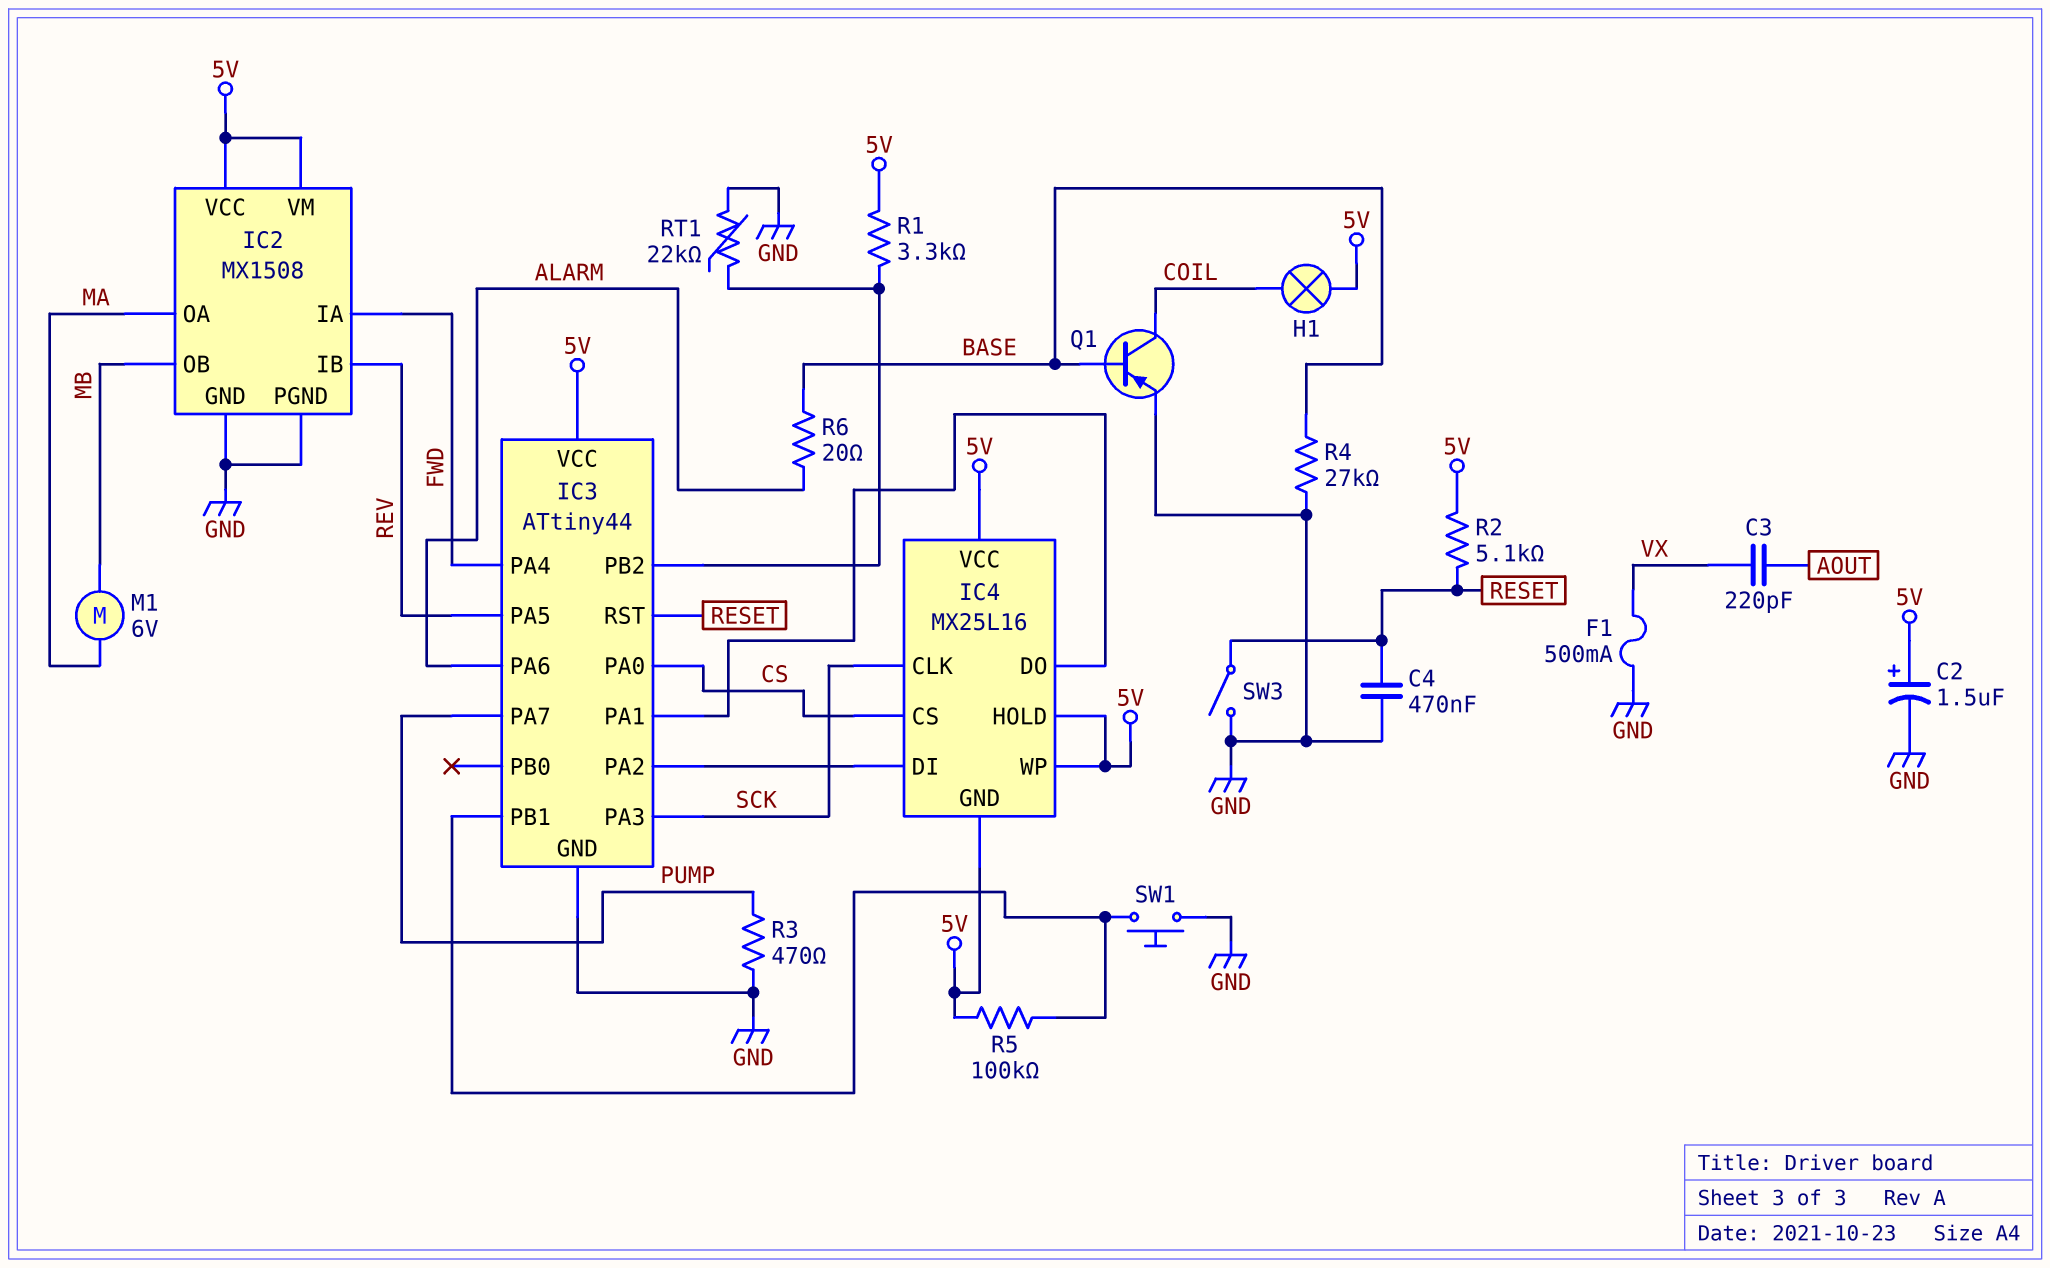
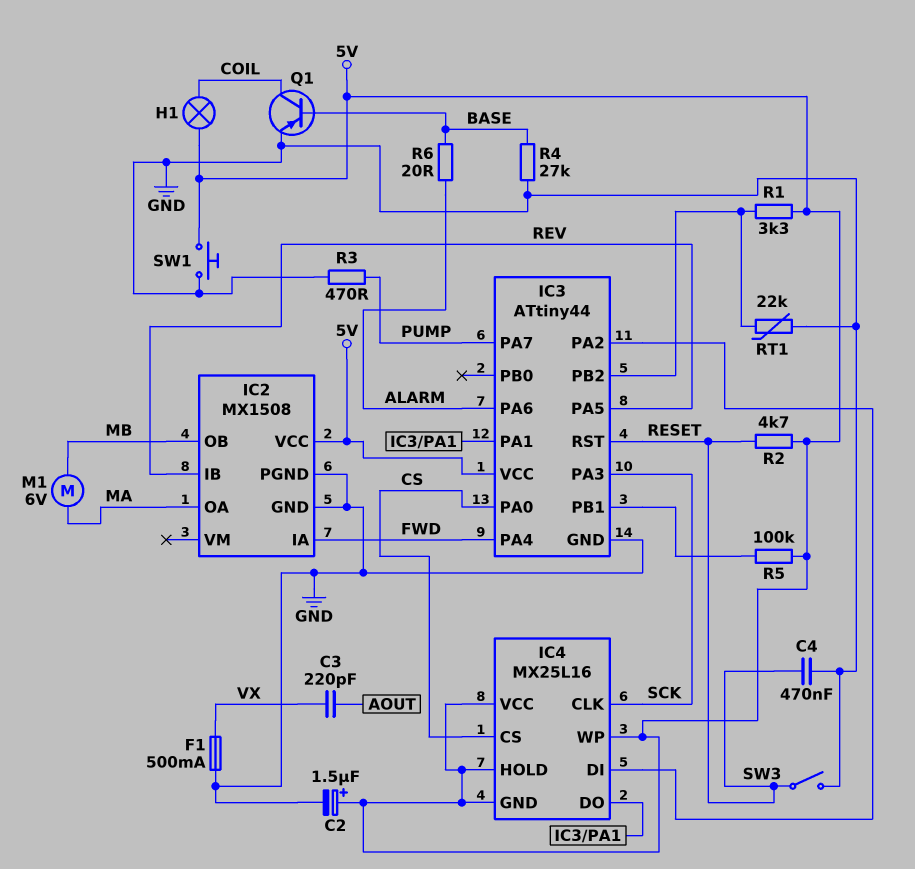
IC2 pin VM: 5V -> none
R2: 5.1k (5V, RESET) -> 4.7k (5V, RESET)
SW1: button (GND, IC3/PB1) -> button (5V, GND)

